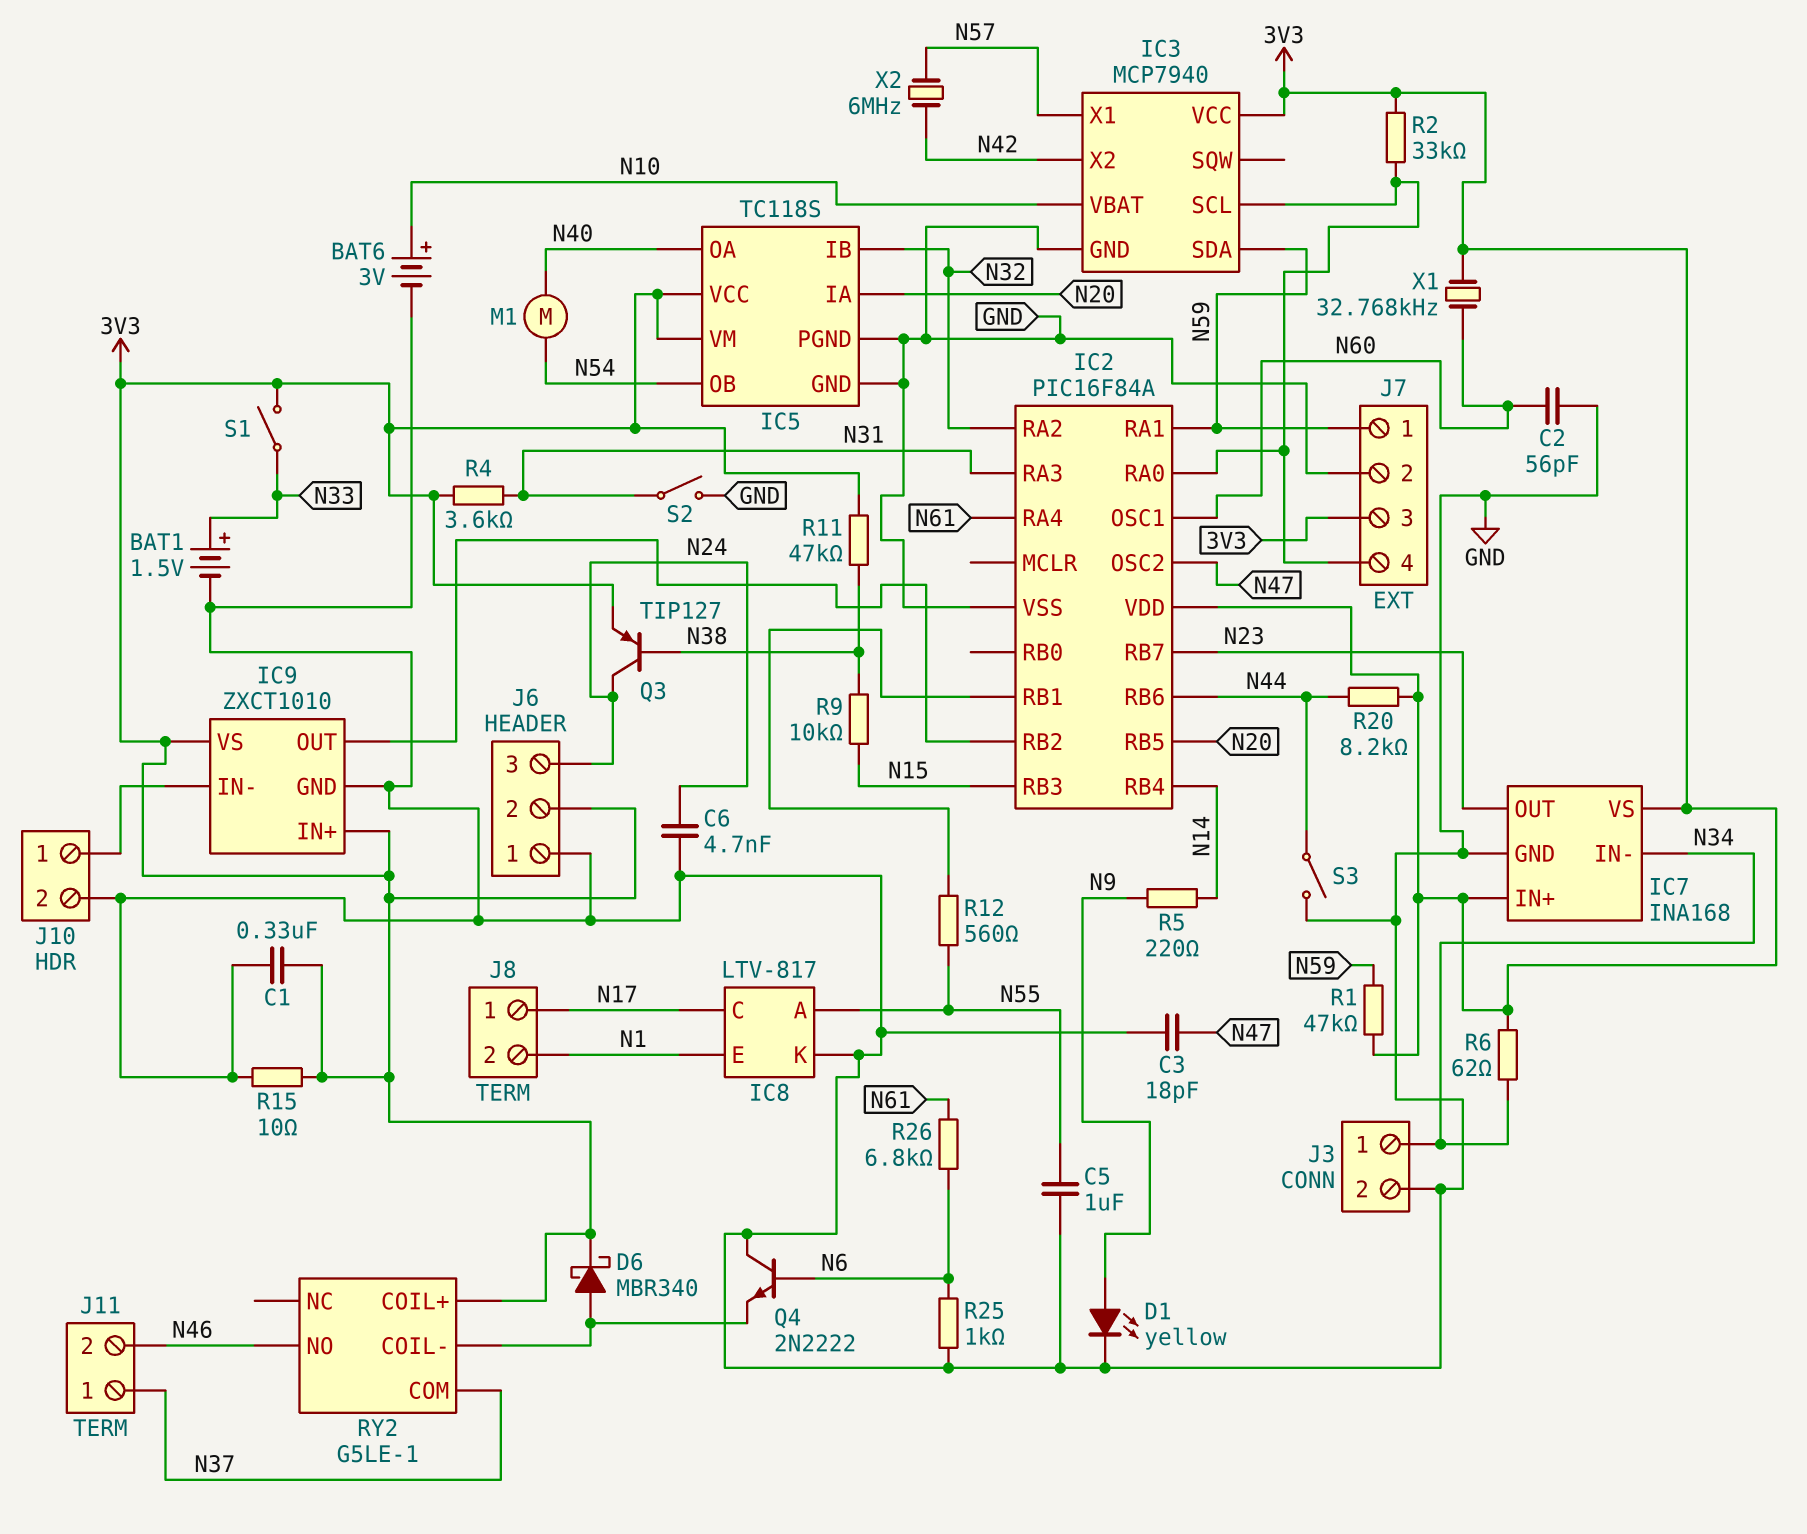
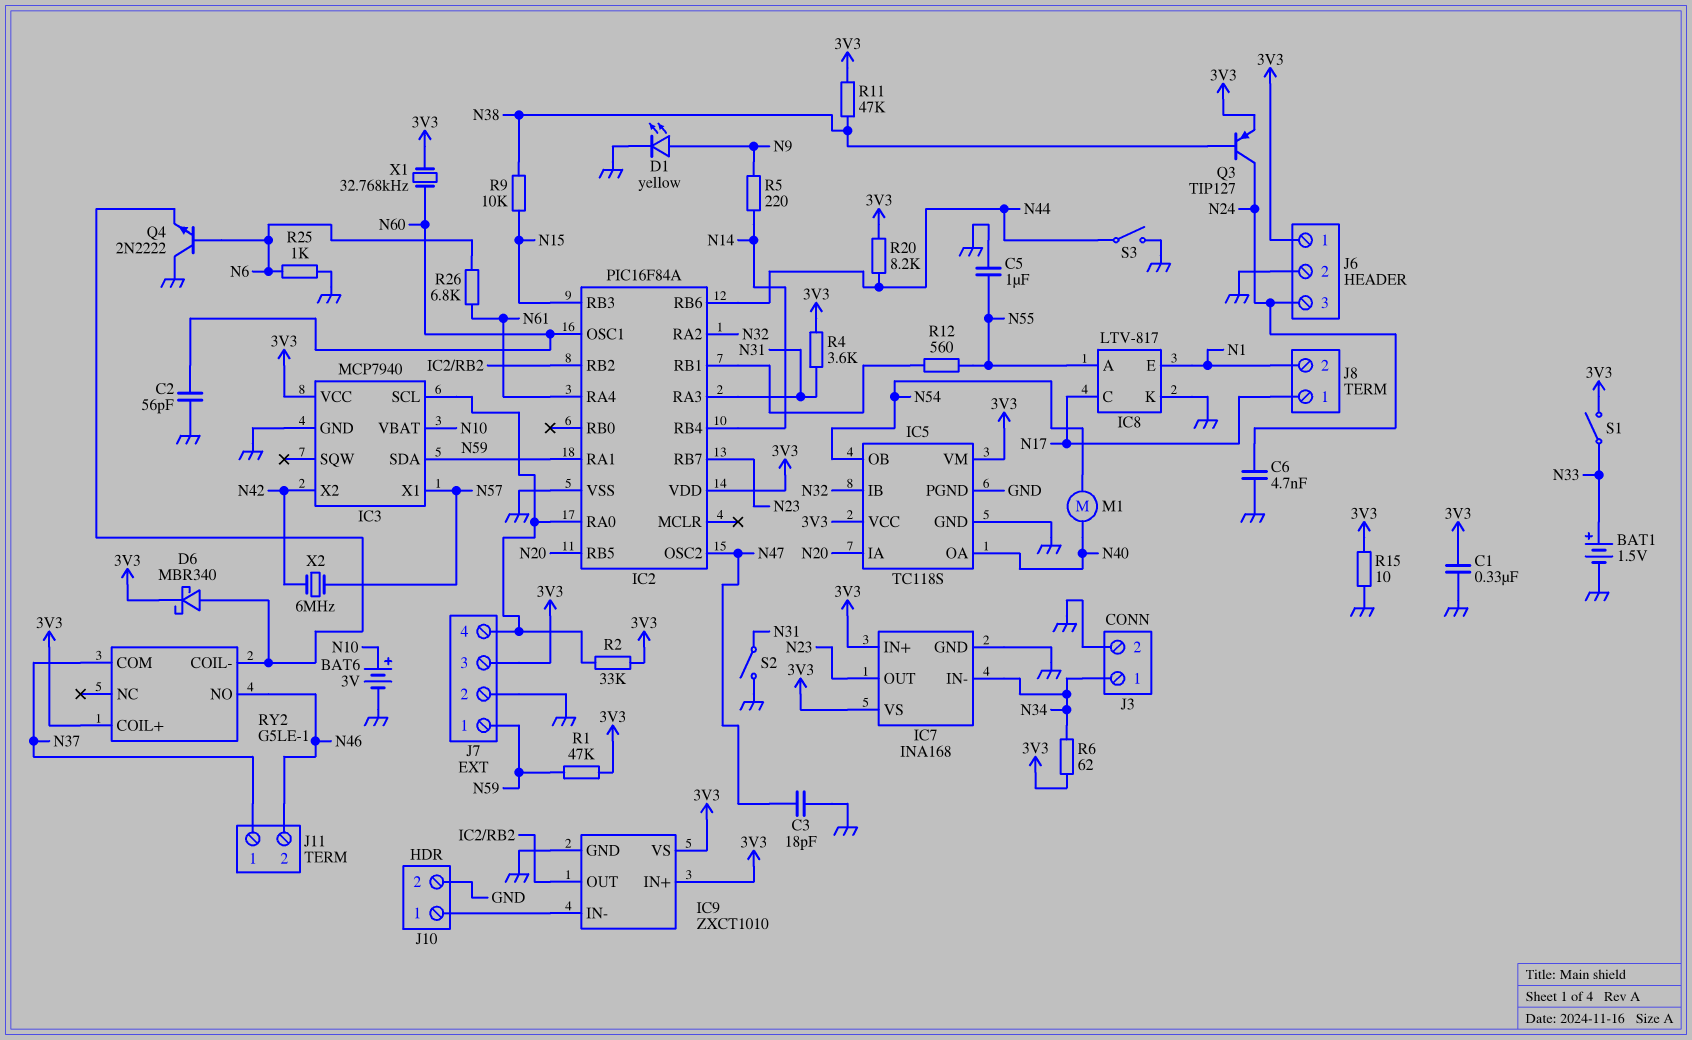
J6 pin 1: GND -> 3V3
J6 pin 2: 3V3 -> GND

